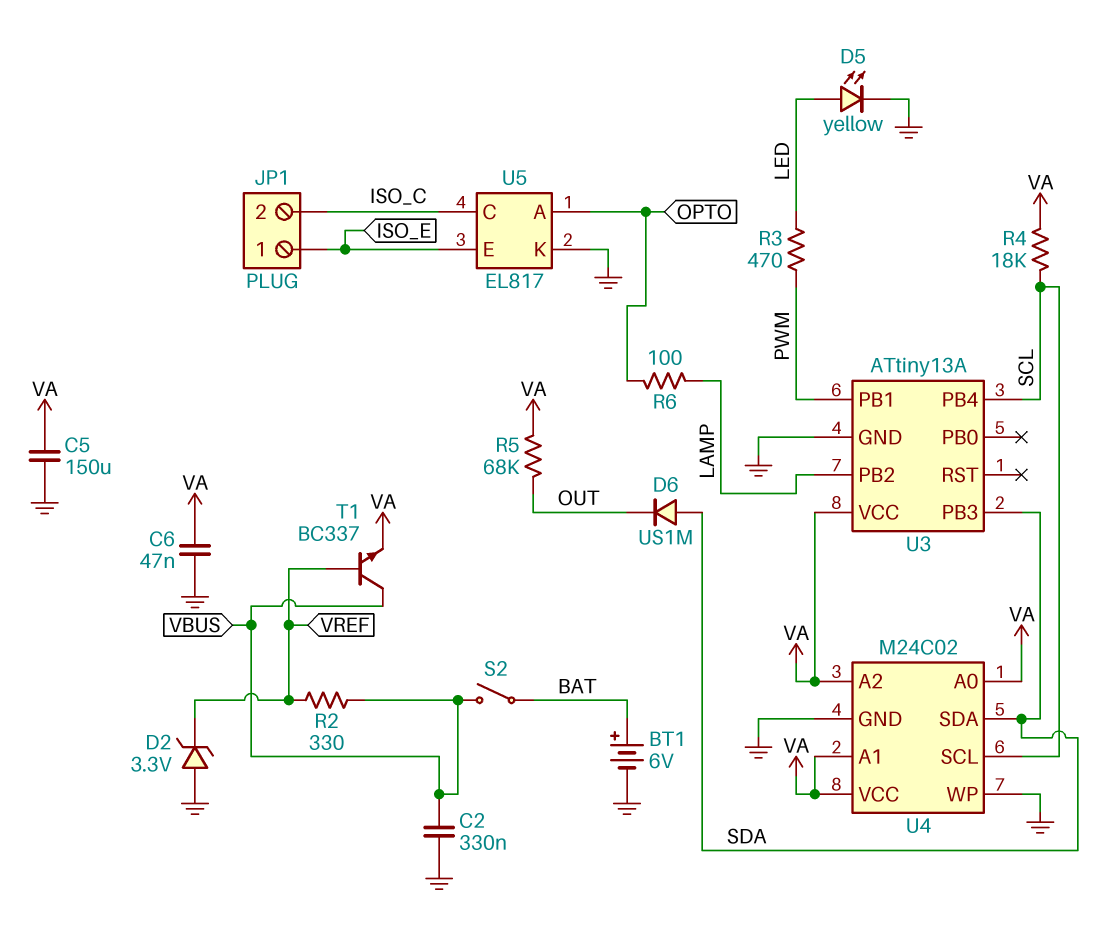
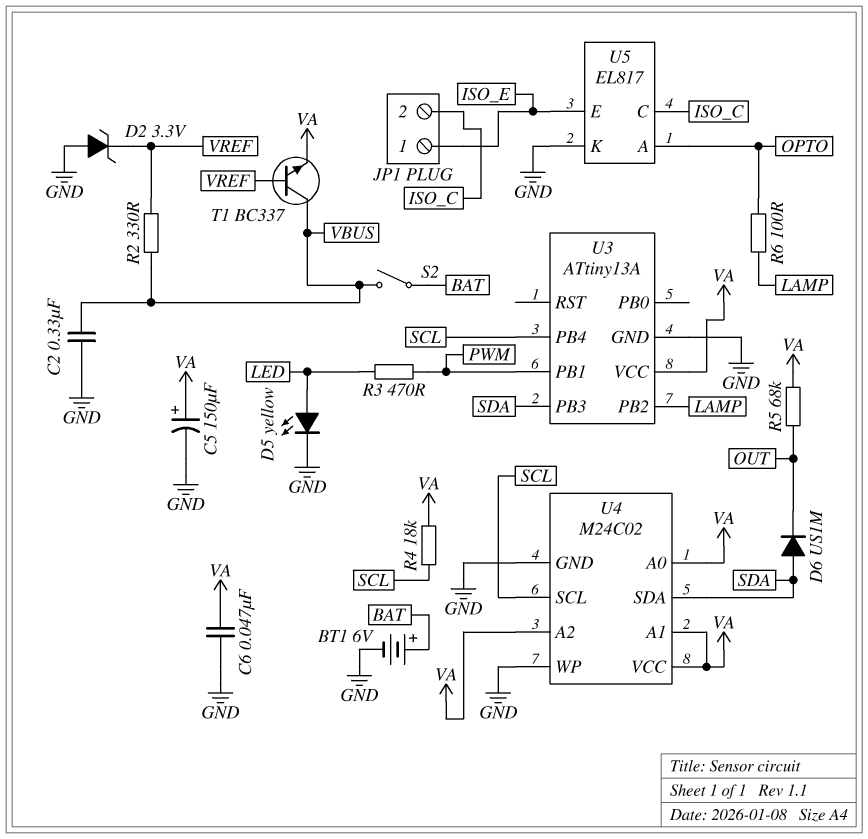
C5: 150uF (GND, VA) -> 150uF (plus VA, minus GND)

